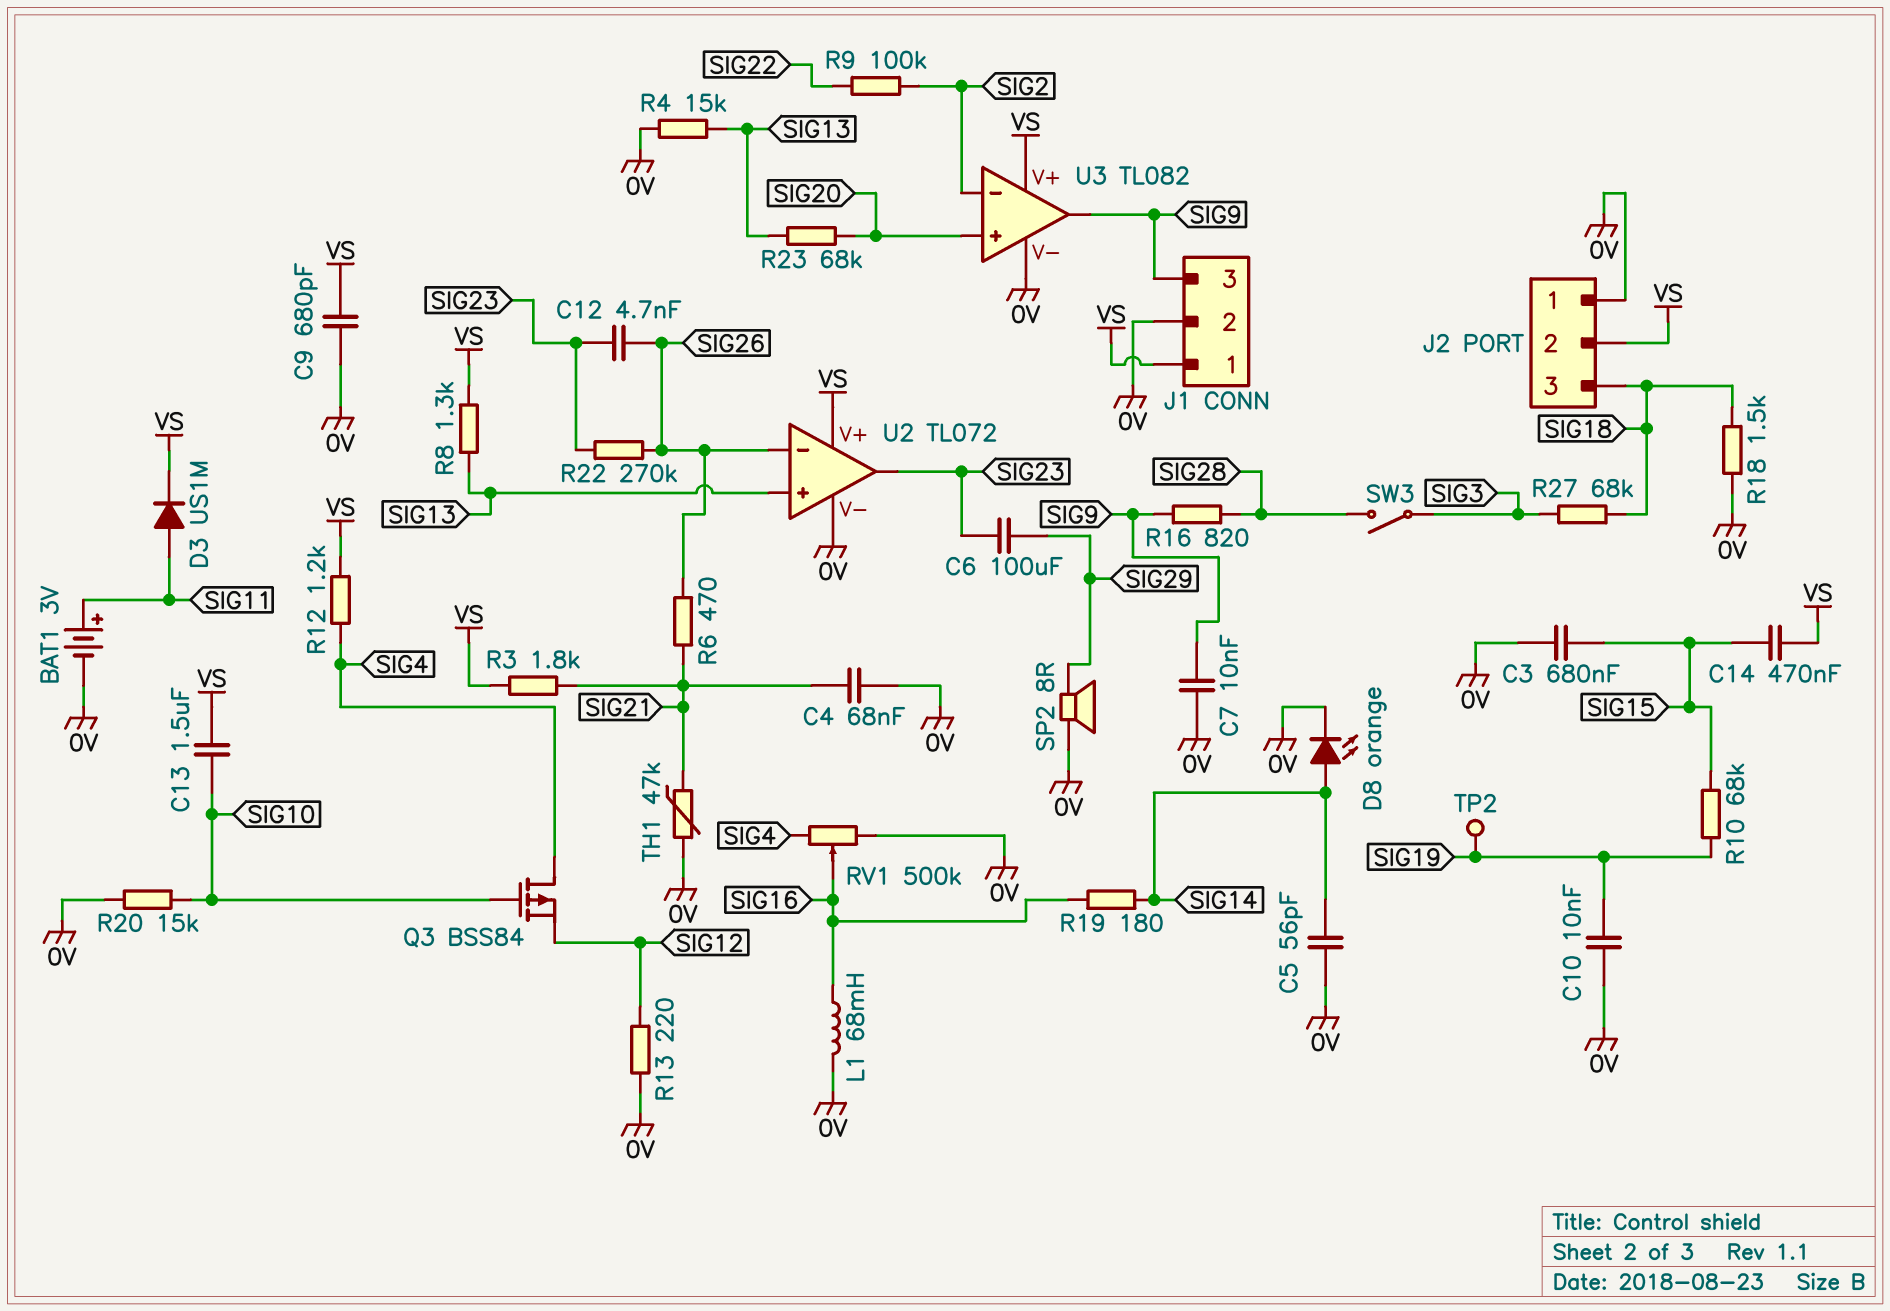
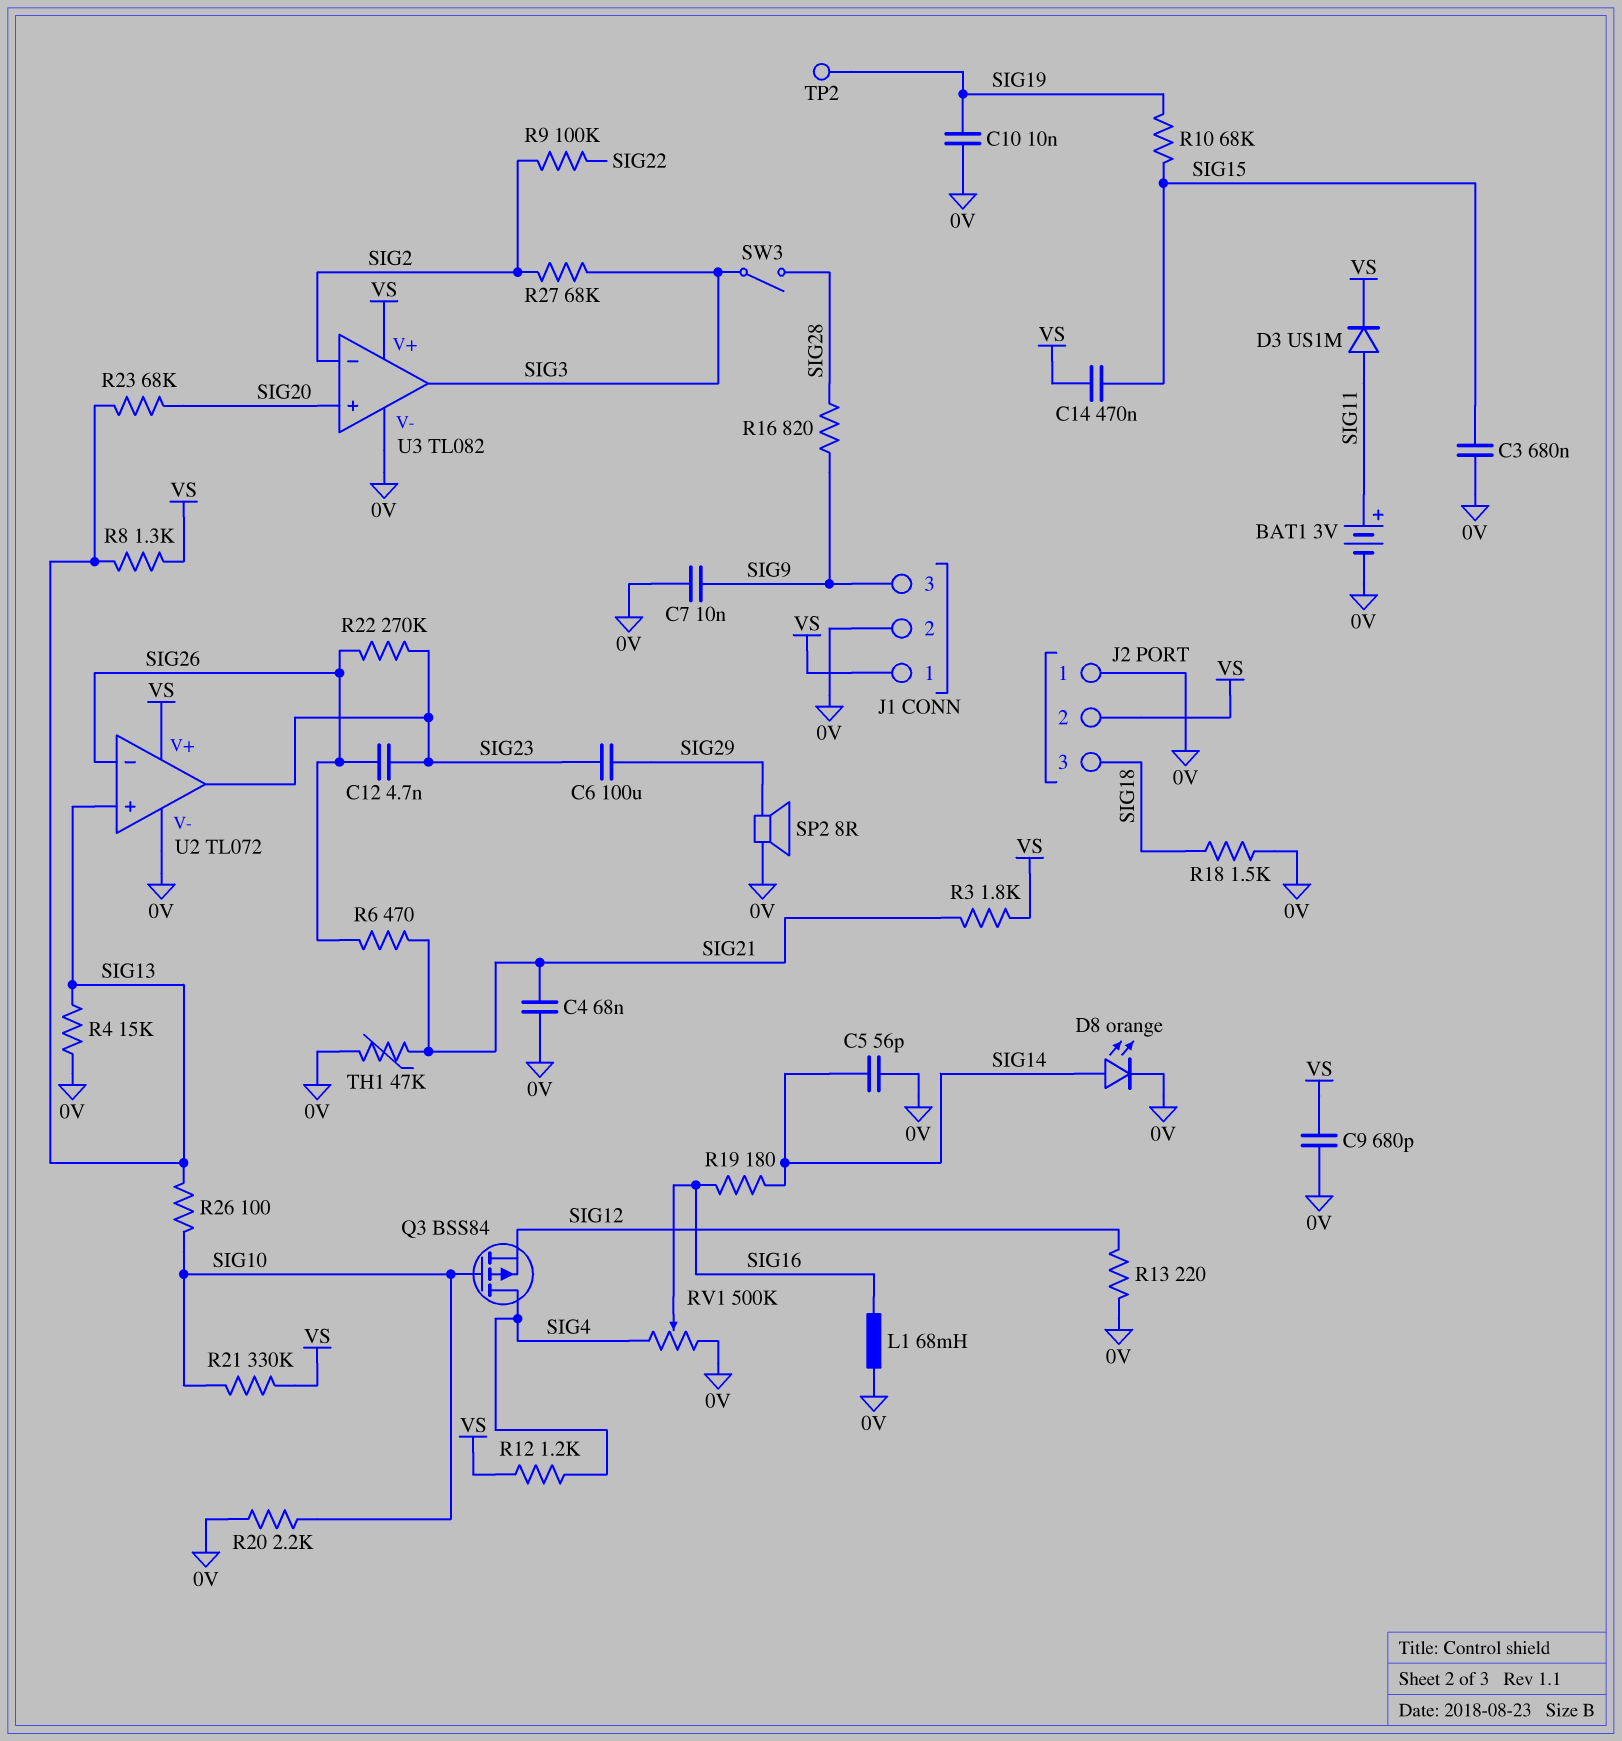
C13: 1.5uF (SIG10, VS) -> none
R20: 15k (0V, SIG10) -> 2.2k (0V, SIG10)
R21: none -> 330k (SIG10, VS)
R26: none -> 100 (SIG10, SIG13)
R27: 68k (SIG3, SIG18) -> 68k (SIG2, SIG3)
U3 pin out: SIG9 -> SIG3

